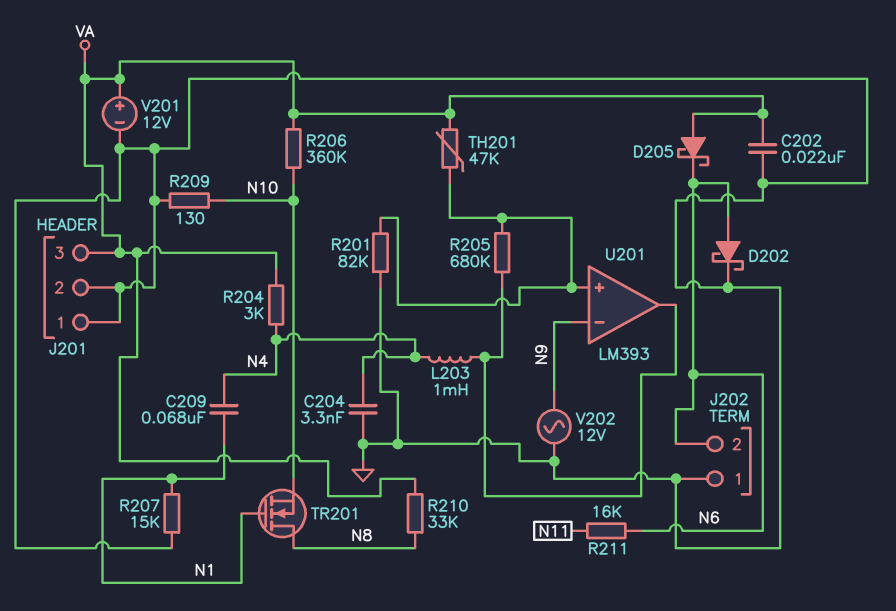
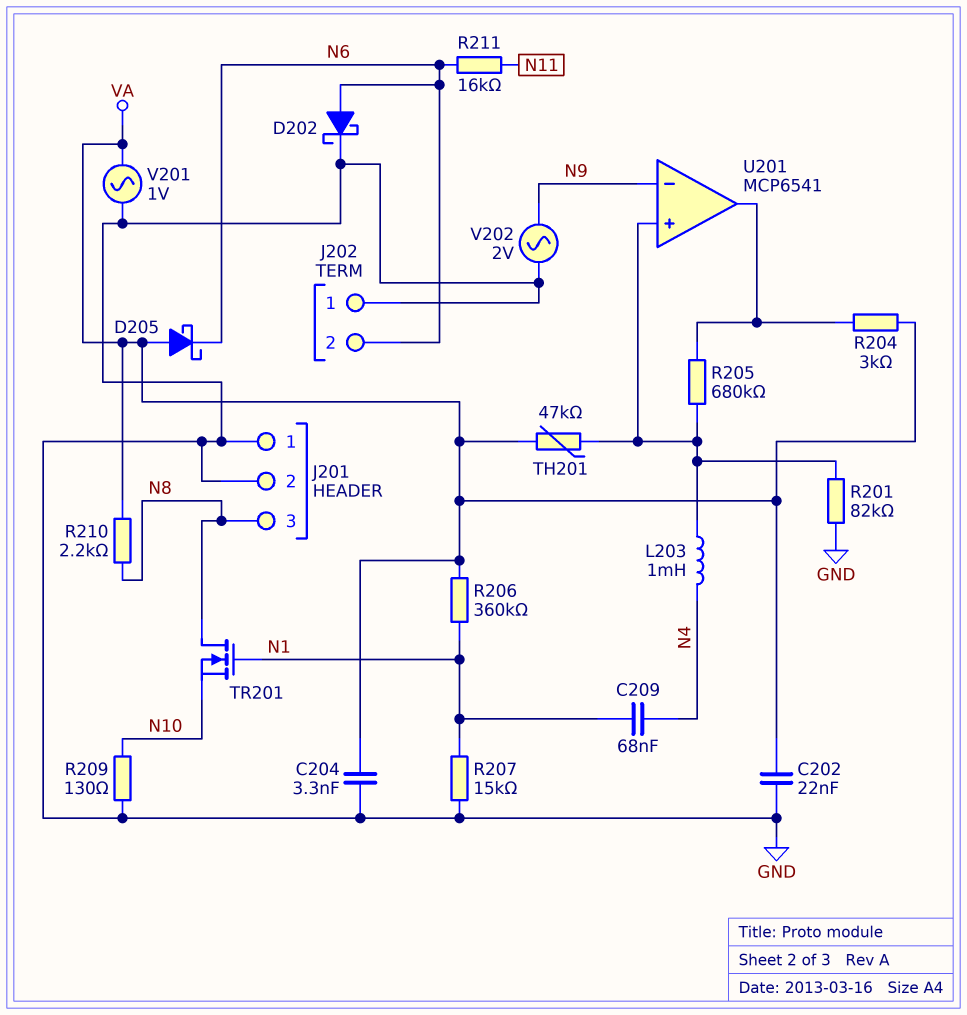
C204: 3.3nF (GND, N4) -> 3.3nF (GND, VA)
J201 pin 3: VA -> N8
L203: 1mH (N4, U201/out) -> 1mH (N4, U201/in+)
R204: 3k (N4, VA) -> 3k (U201/out, VA)
R206: 360k (N10, VA) -> 360k (N1, VA)
R210: 33k (N8, VA) -> 2.2k (N8, VA)
U201: LM393 -> MCP6541
V201: 12V (plus VA, minus GND) -> AC 1V (GND, VA)
V202: AC 12V (GND, N9) -> AC 2V (GND, N9)

